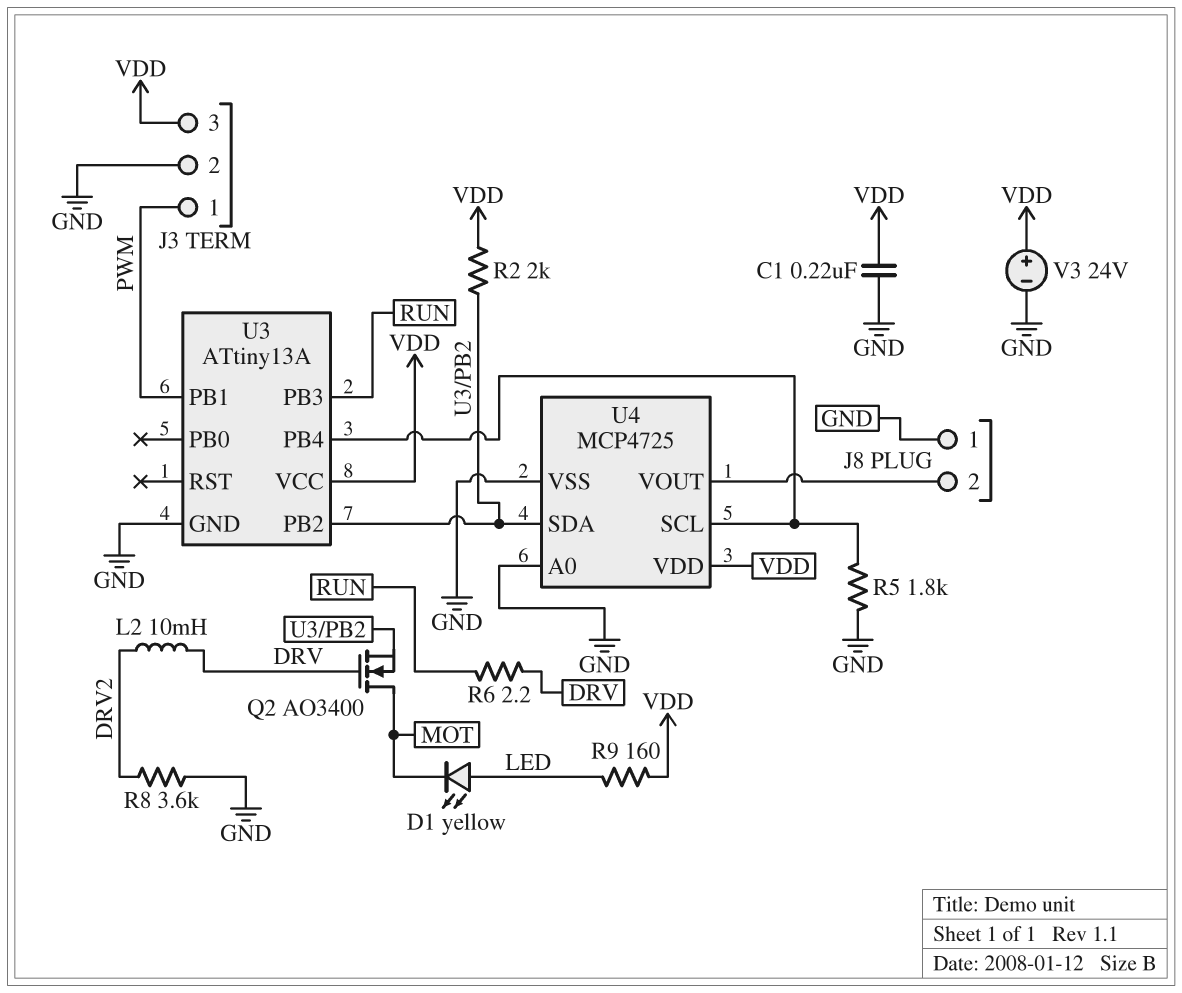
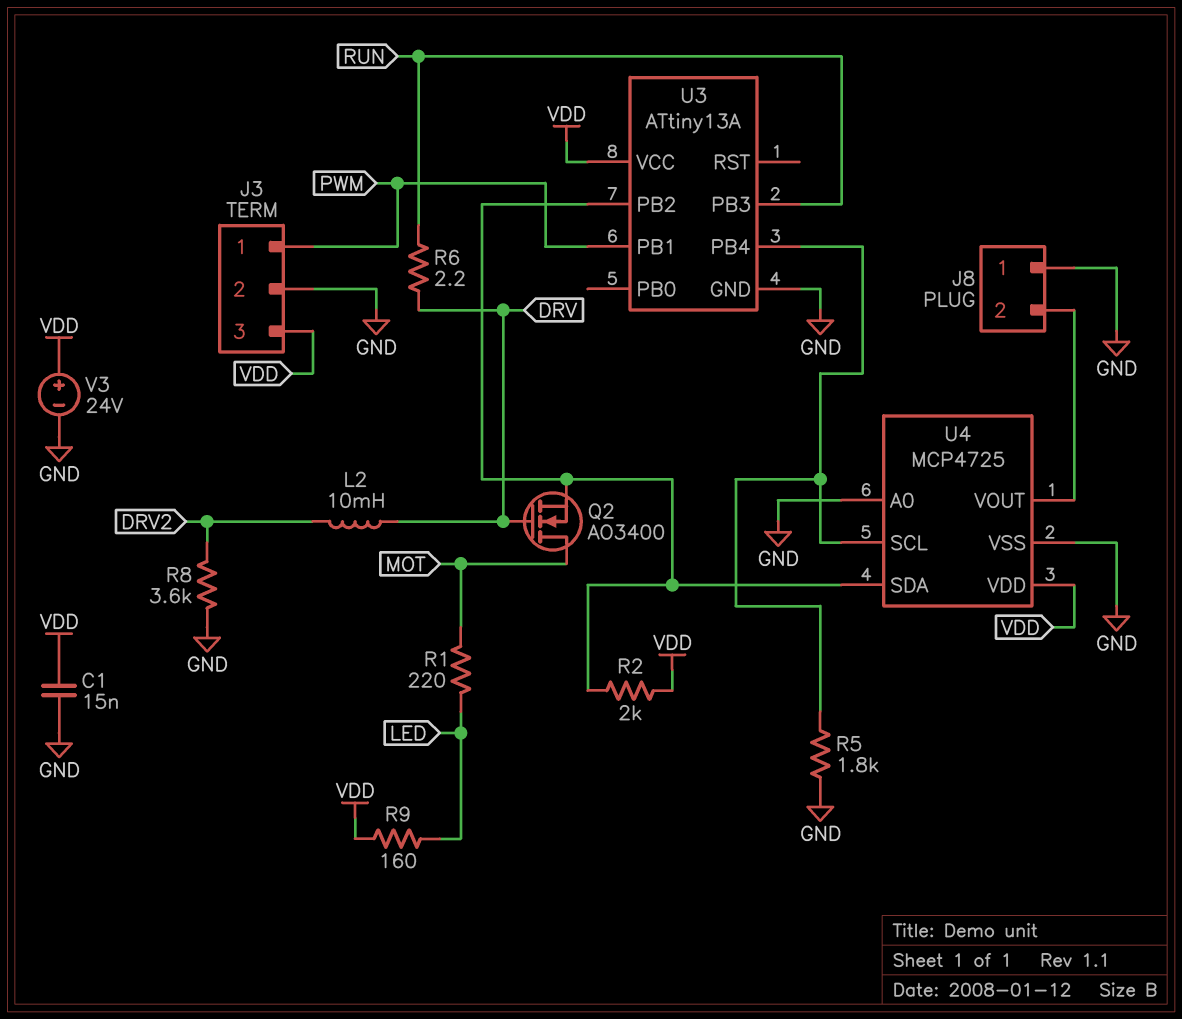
C1: 220nF (GND, VDD) -> 15nF (GND, VDD)
D1: LED yellow (A LED, K MOT) -> none
R1: none -> 220 (LED, MOT)

